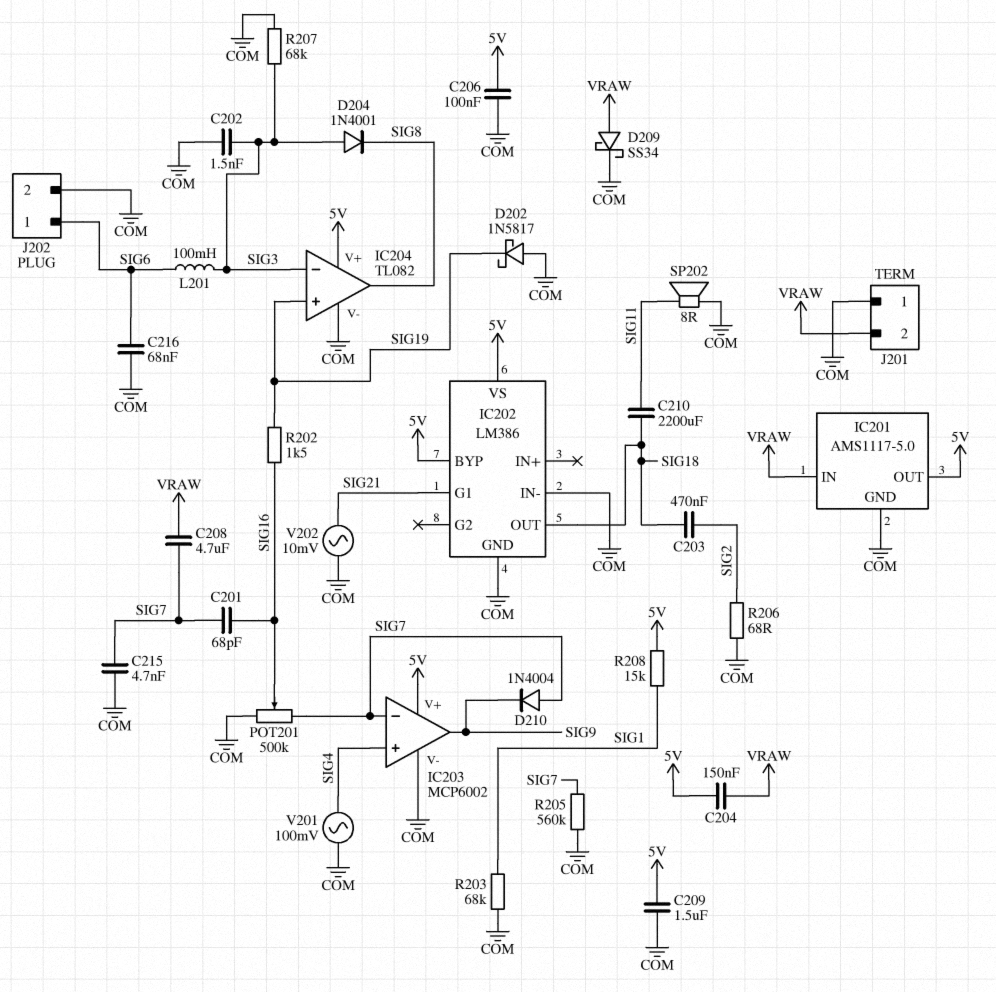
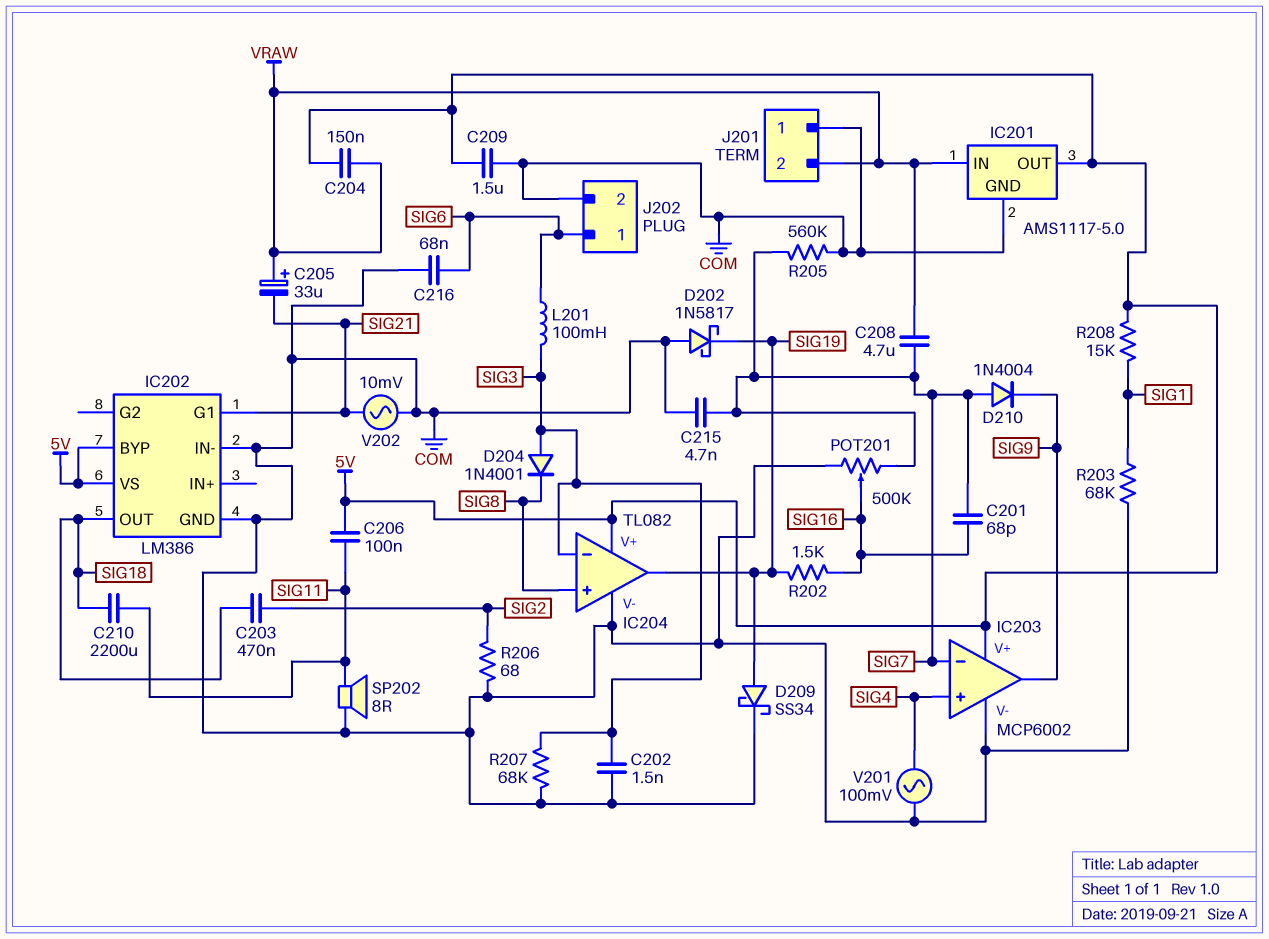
C205: none -> 33uF (plus VRAW, minus SIG21)
C206: 100nF (5V, COM) -> 100nF (5V, SIG11)
D209: schottky SS34 (A VRAW, K COM) -> schottky SS34 (A SIG19, K COM)
IC204 pin in+: SIG19 -> SIG8
IC204 pin out: SIG8 -> SIG19

